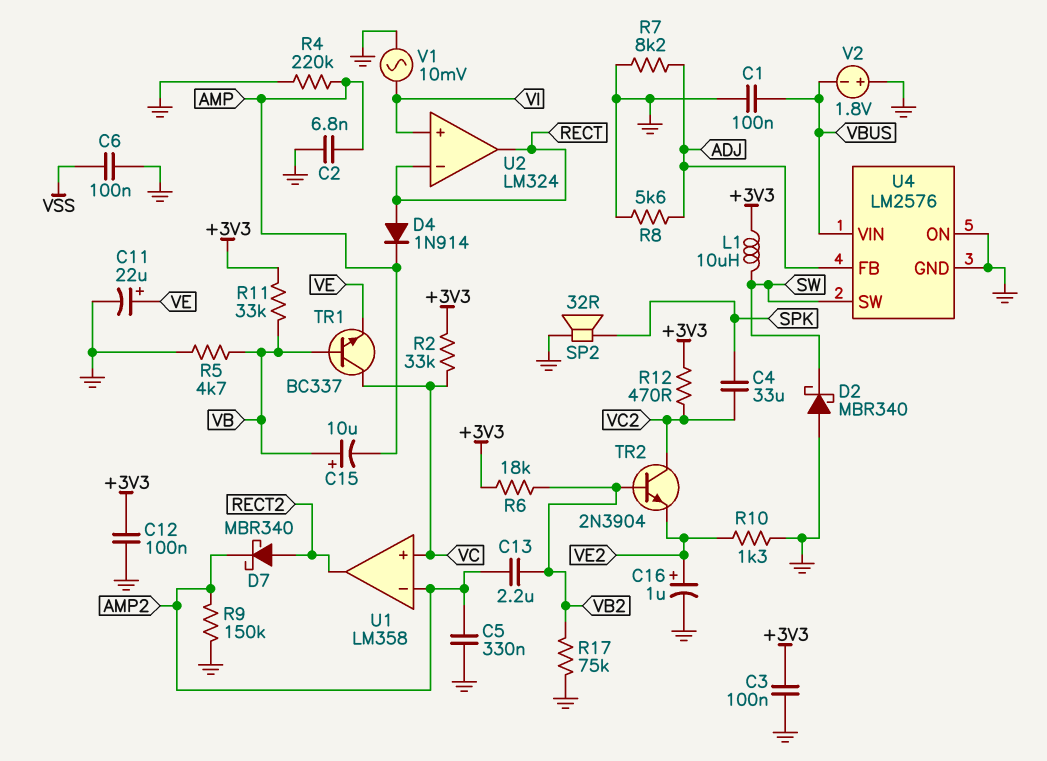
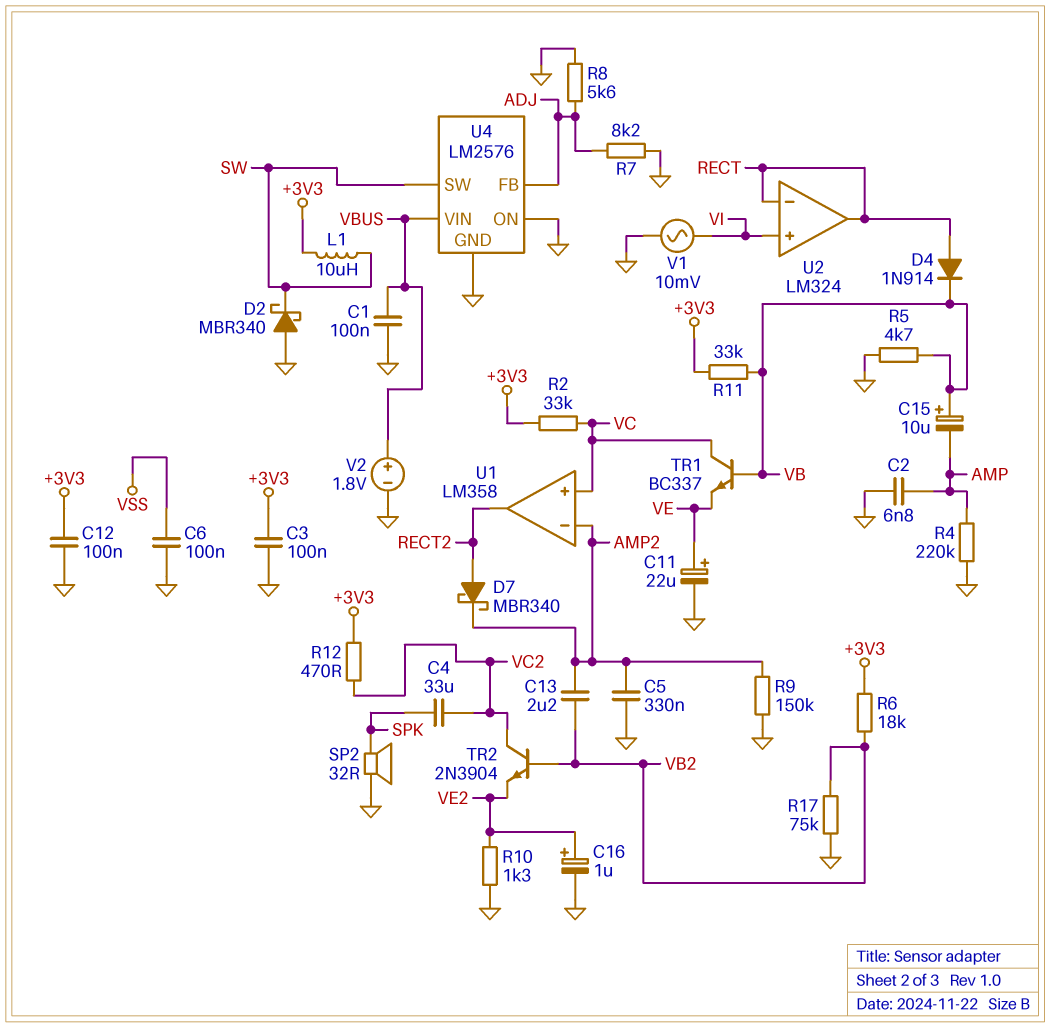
D4: diode 1N914 (A RECT, K AMP) -> diode 1N914 (A RECT, K VB)
V2: 1.8V (plus GND, minus VBUS) -> 1.8V (plus VBUS, minus GND)

